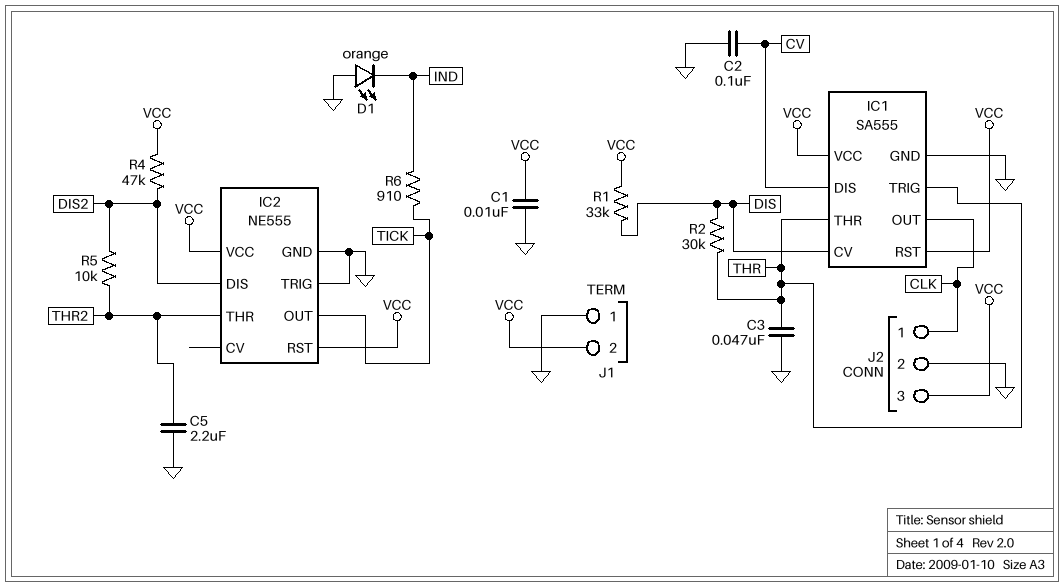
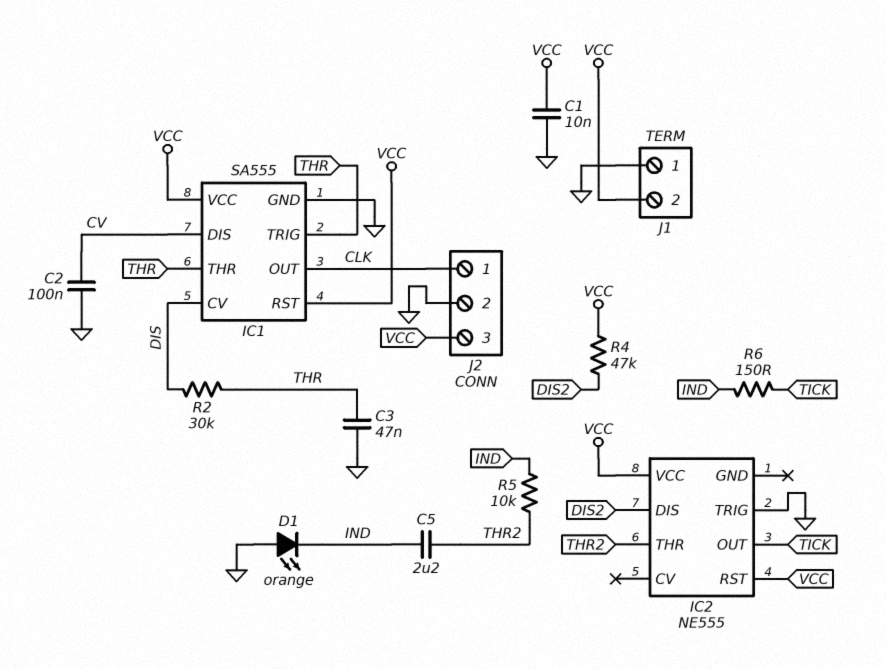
C5: 2.2uF (GND, THR2) -> 2.2uF (IND, THR2)
IC2 pin GND: GND -> none
R1: 33k (DIS, VCC) -> none
R5: 10k (DIS2, THR2) -> 10k (IND, THR2)
R6: 910 (IND, TICK) -> 150 (IND, TICK)

